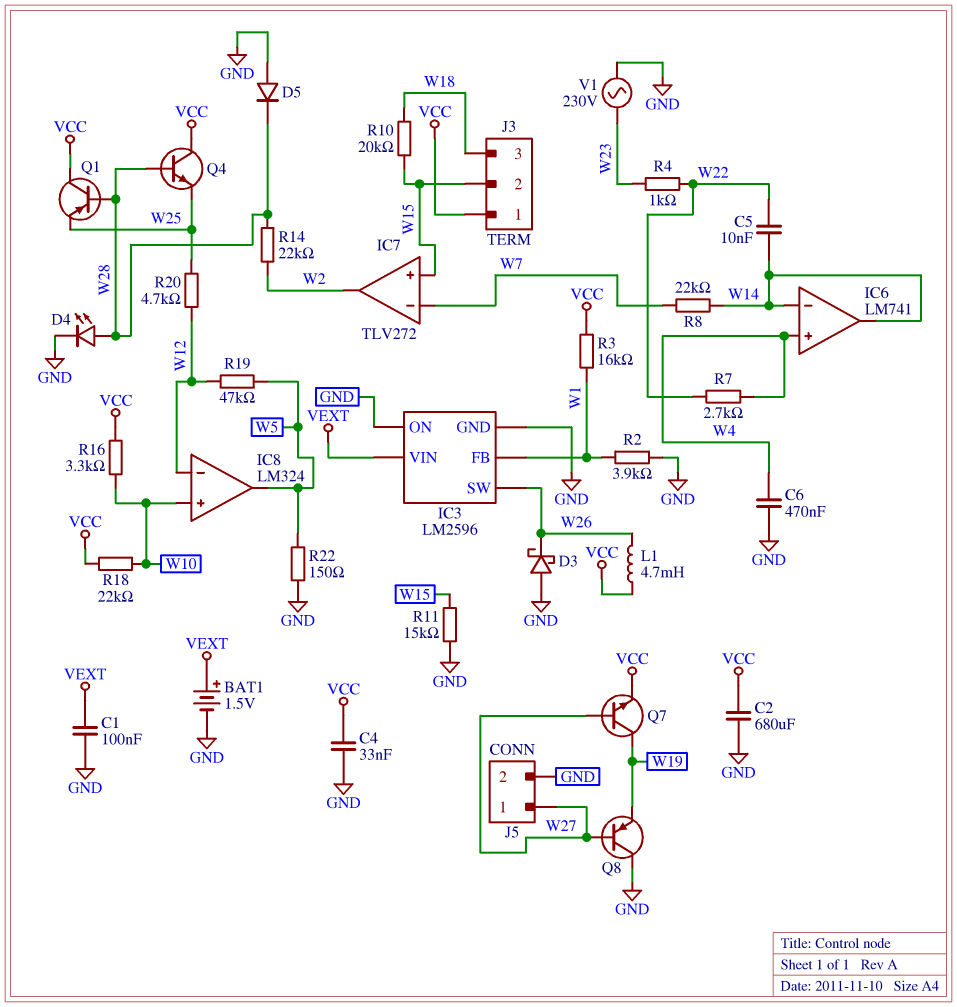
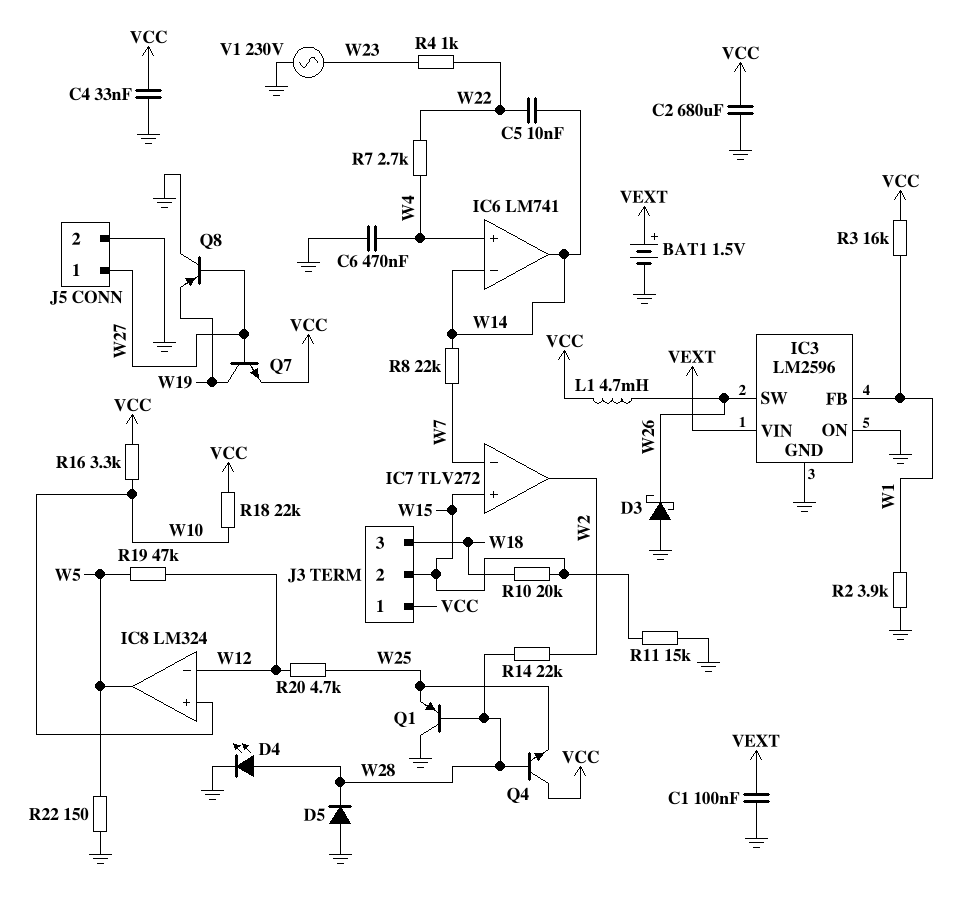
Q1: PNP (B W28, C VCC, E W25) -> PNP (B W28, C GND, E W25)

